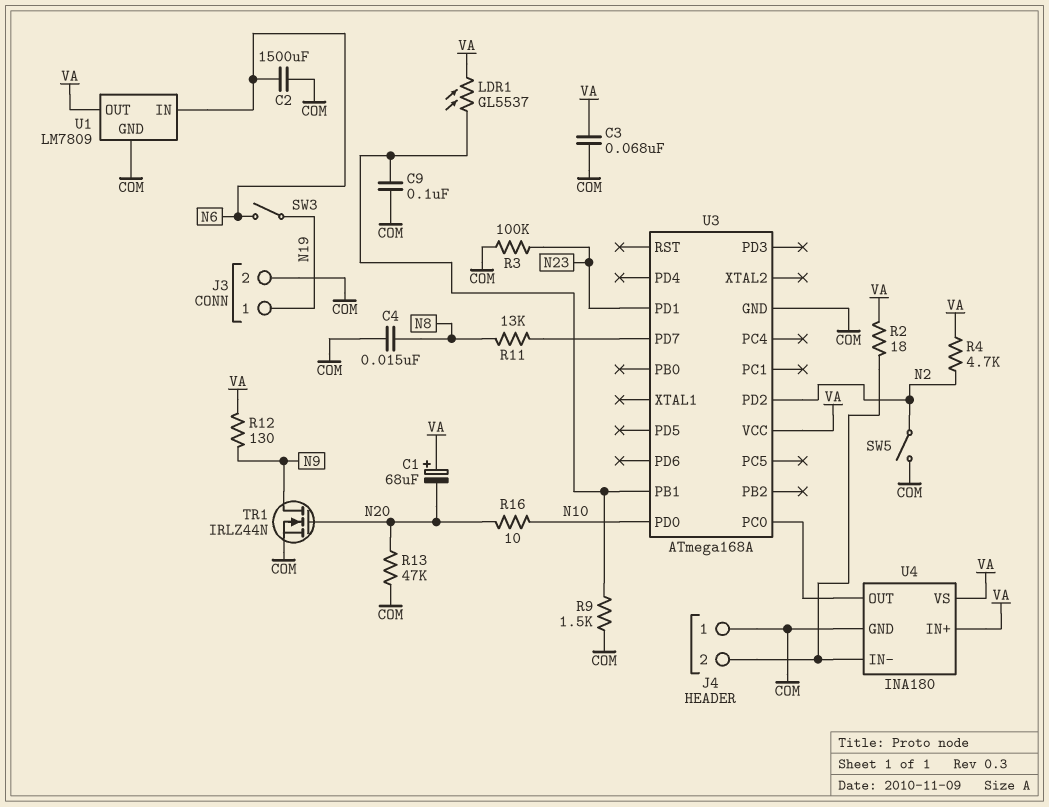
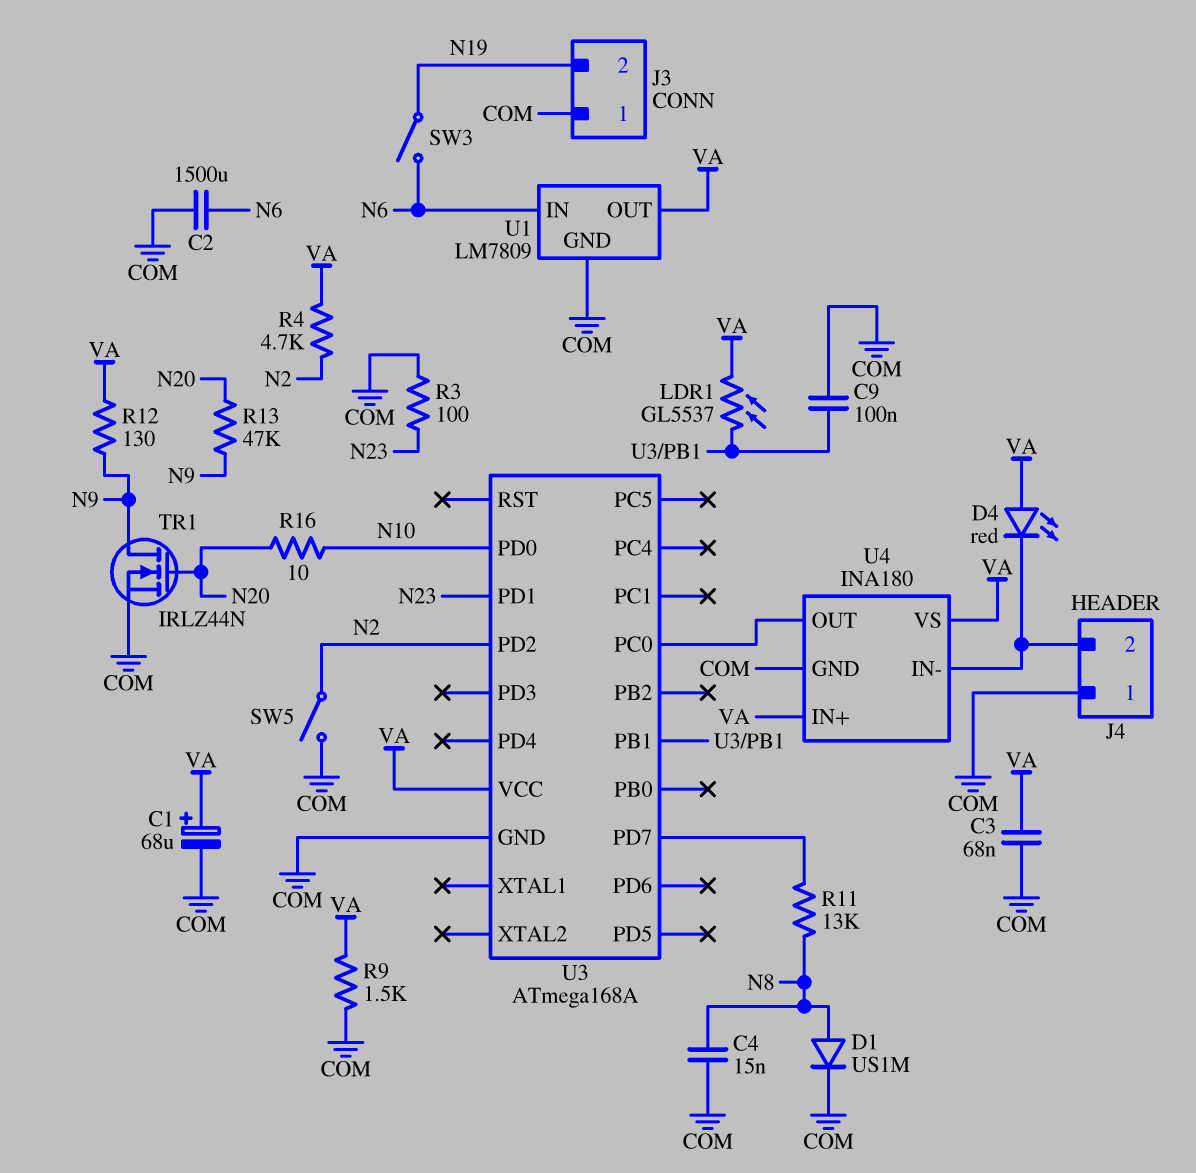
C1: 68uF (plus VA, minus N20) -> 68uF (plus VA, minus COM)
D1: none -> diode US1M (A N8, K COM)
D4: none -> LED red (A VA, K J4/2)
J3 pin 1: N19 -> COM
J3 pin 2: COM -> N19
R2: 18 (J4/2, VA) -> none
R3: 100k (COM, N23) -> 100 (COM, N23)
R9: 1.5k (COM, U3/PB1) -> 1.5k (COM, VA)
R13: 47k (COM, N20) -> 47k (N9, N20)

